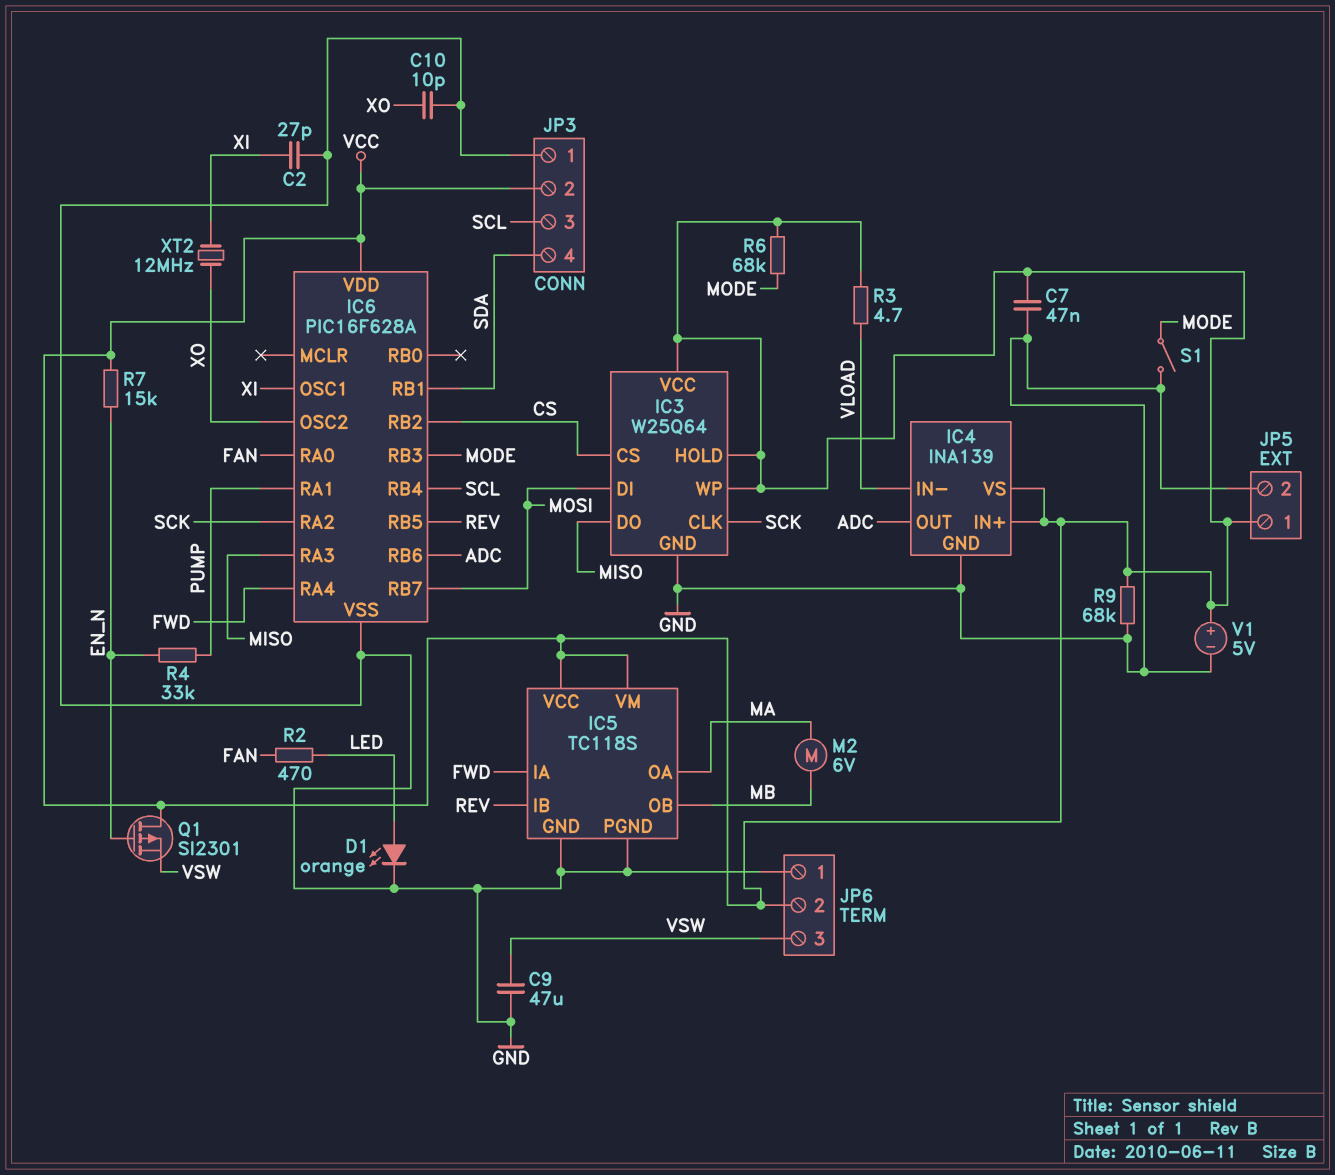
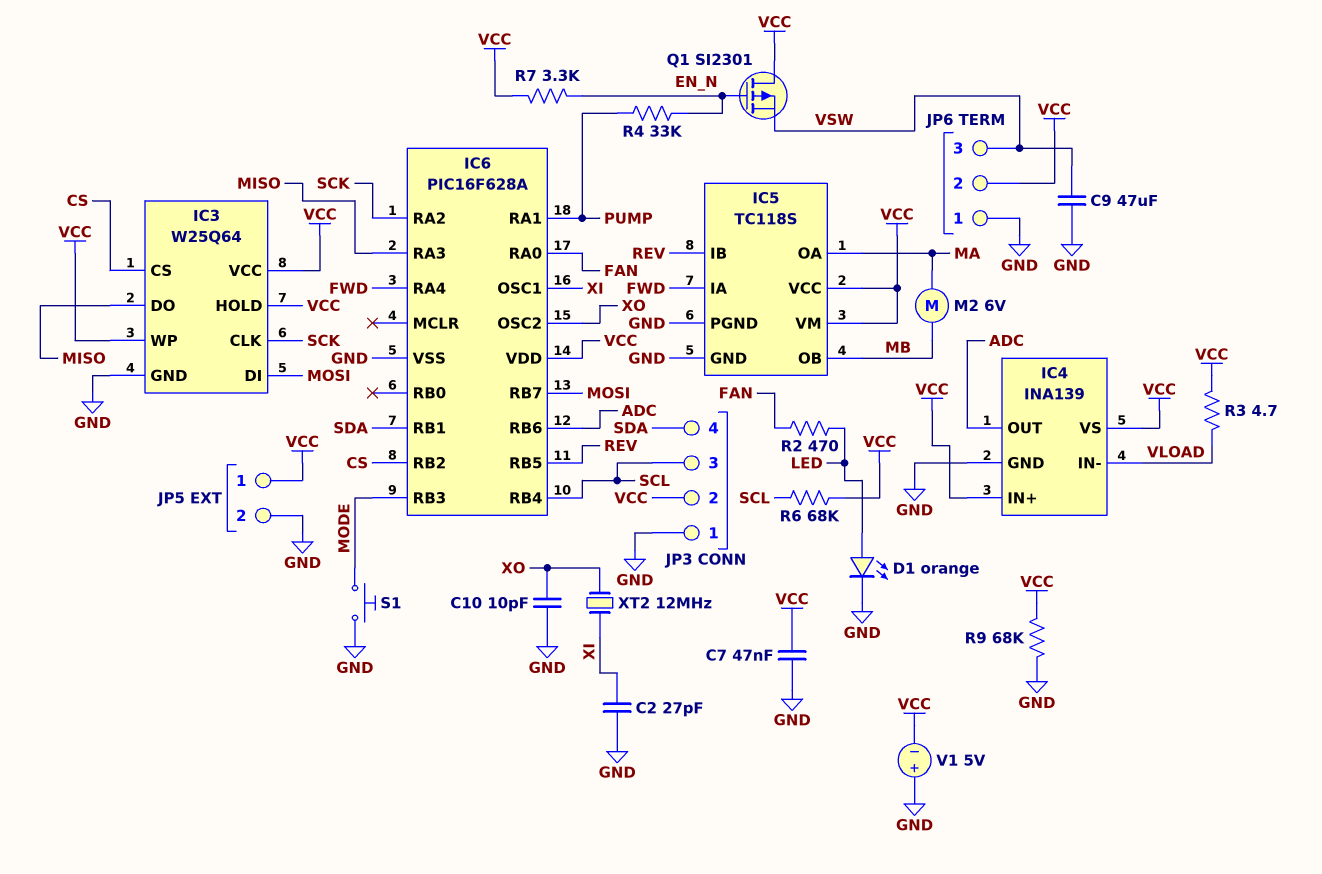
R6: 68k (MODE, VCC) -> 68k (SCL, VCC)
R7: 15k (EN_N, VCC) -> 3.3k (EN_N, VCC)
S1: switch (GND, MODE) -> button (GND, MODE)
V1: 5V (plus VCC, minus GND) -> 5V (plus GND, minus VCC)

